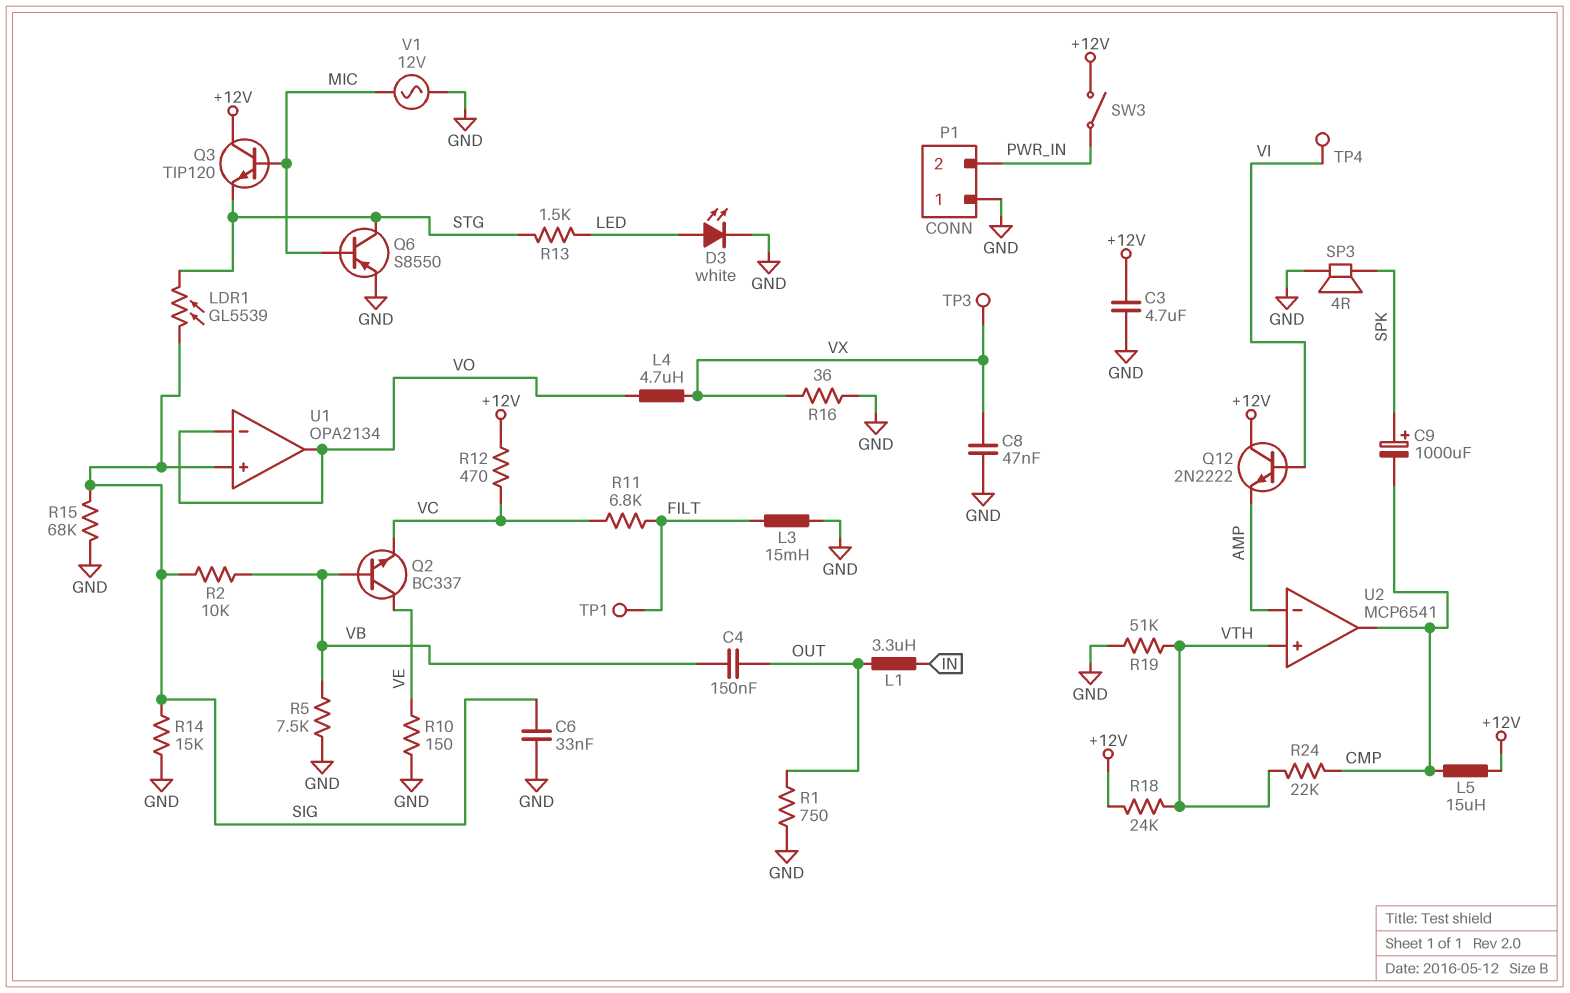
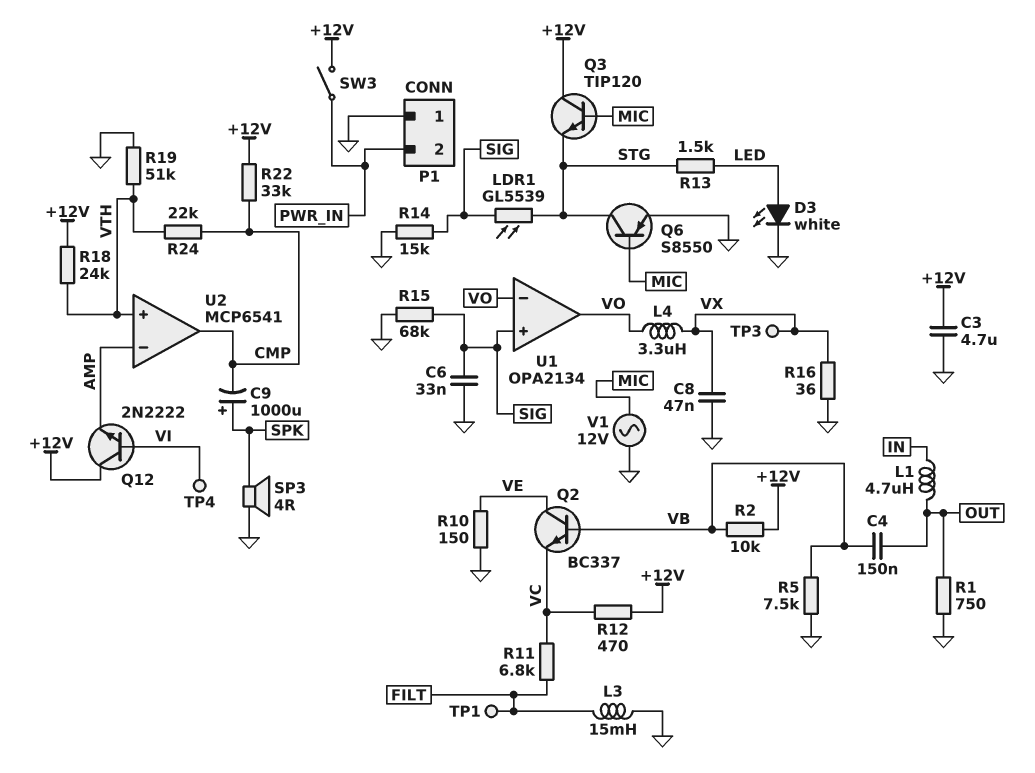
L1: 3.3uH (IN, OUT) -> 4.7uH (IN, OUT)
L4: 4.7uH (VO, VX) -> 3.3uH (VO, VX)
L5: 15uH (+12V, CMP) -> none
R2: 10k (SIG, VB) -> 10k (+12V, VB)
R22: none -> 33k (+12V, CMP)

